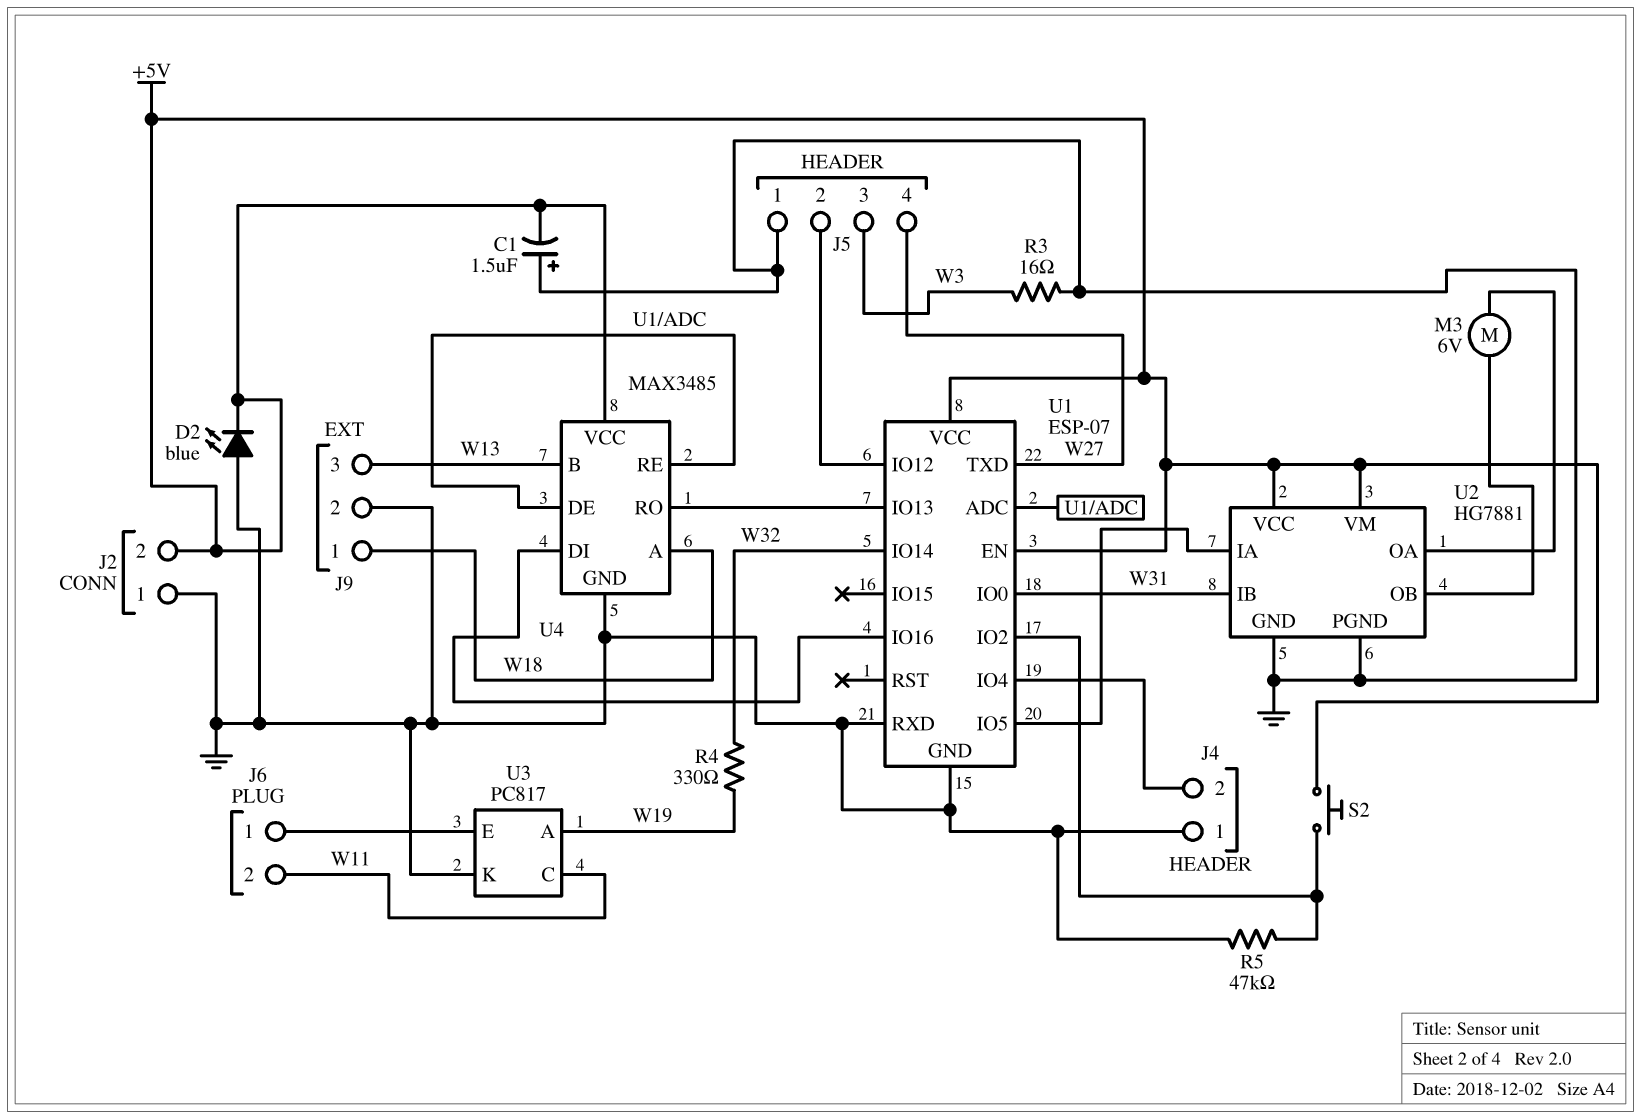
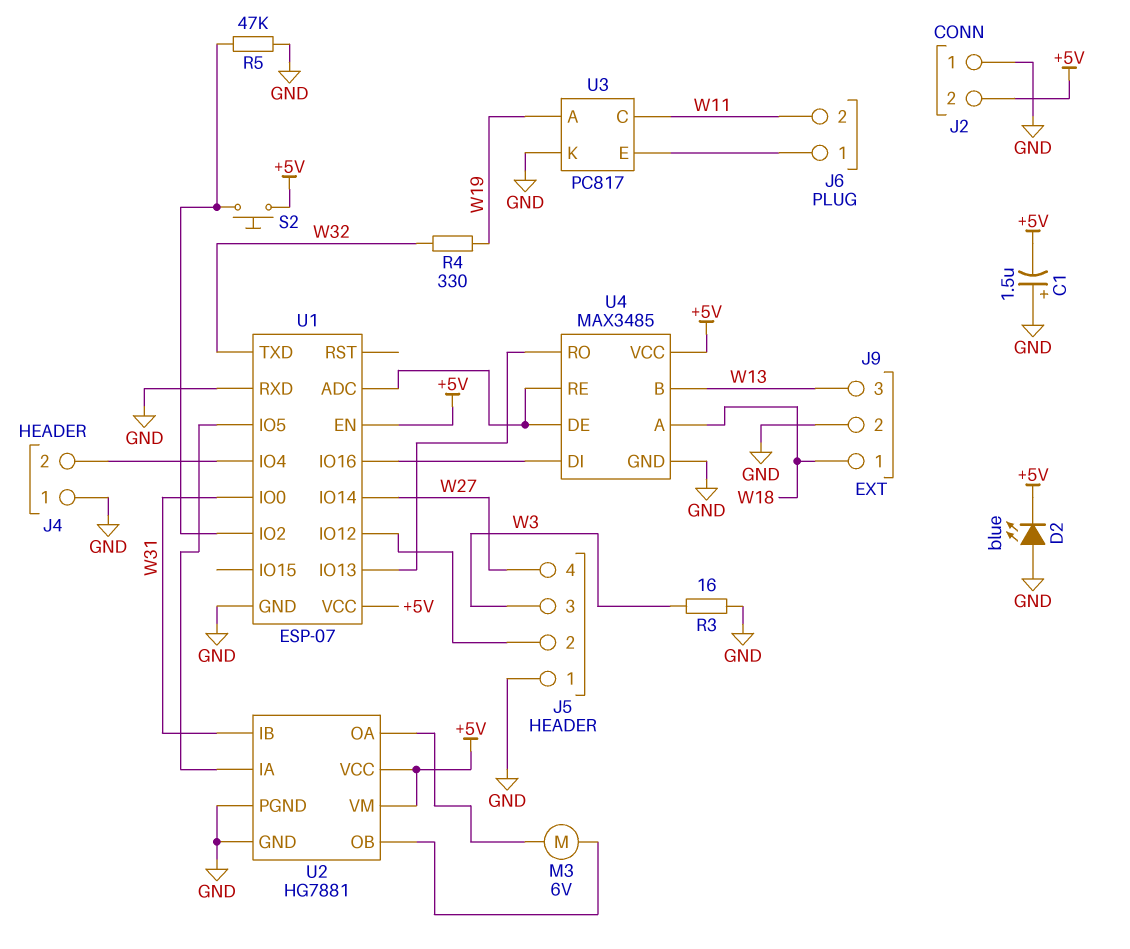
U1 pin IO14: W32 -> W27
U1 pin TXD: W27 -> W32

